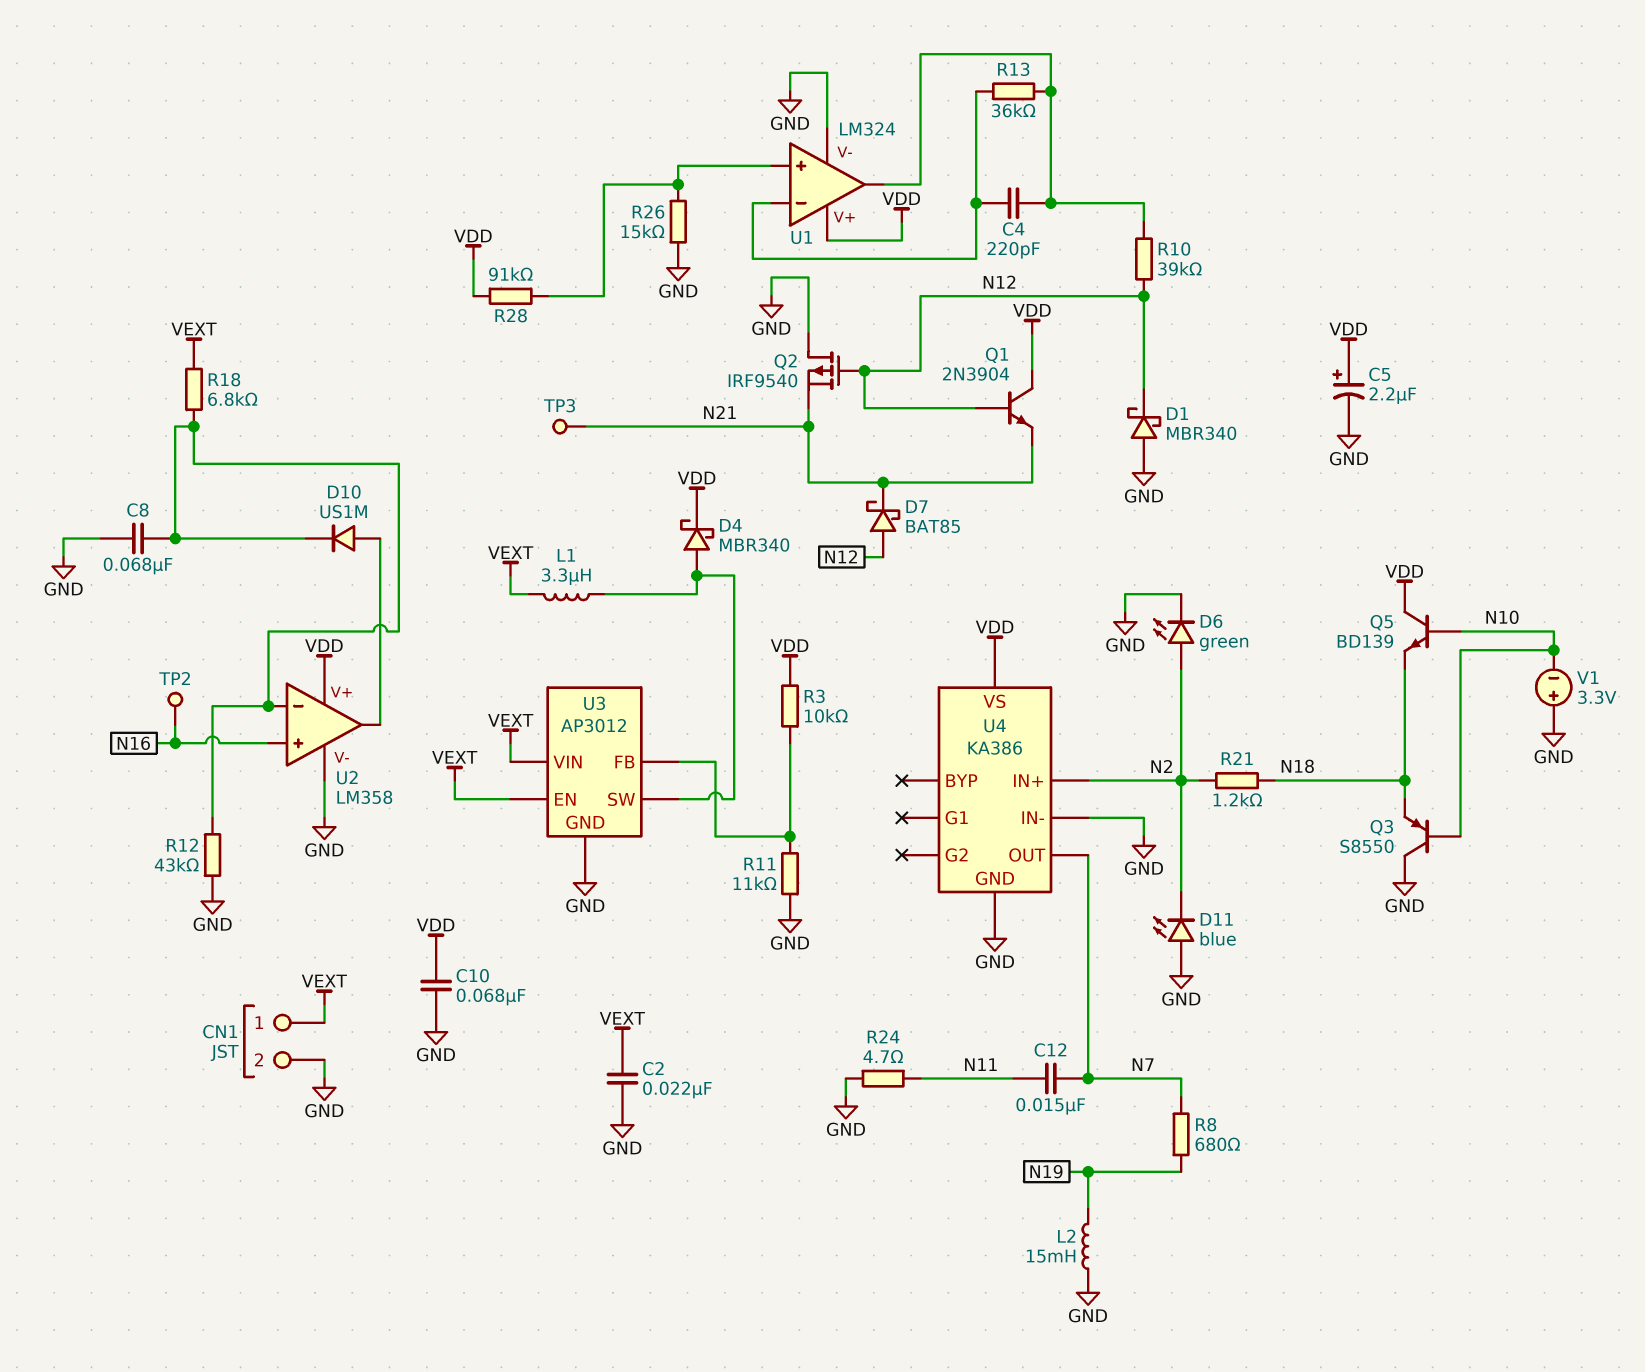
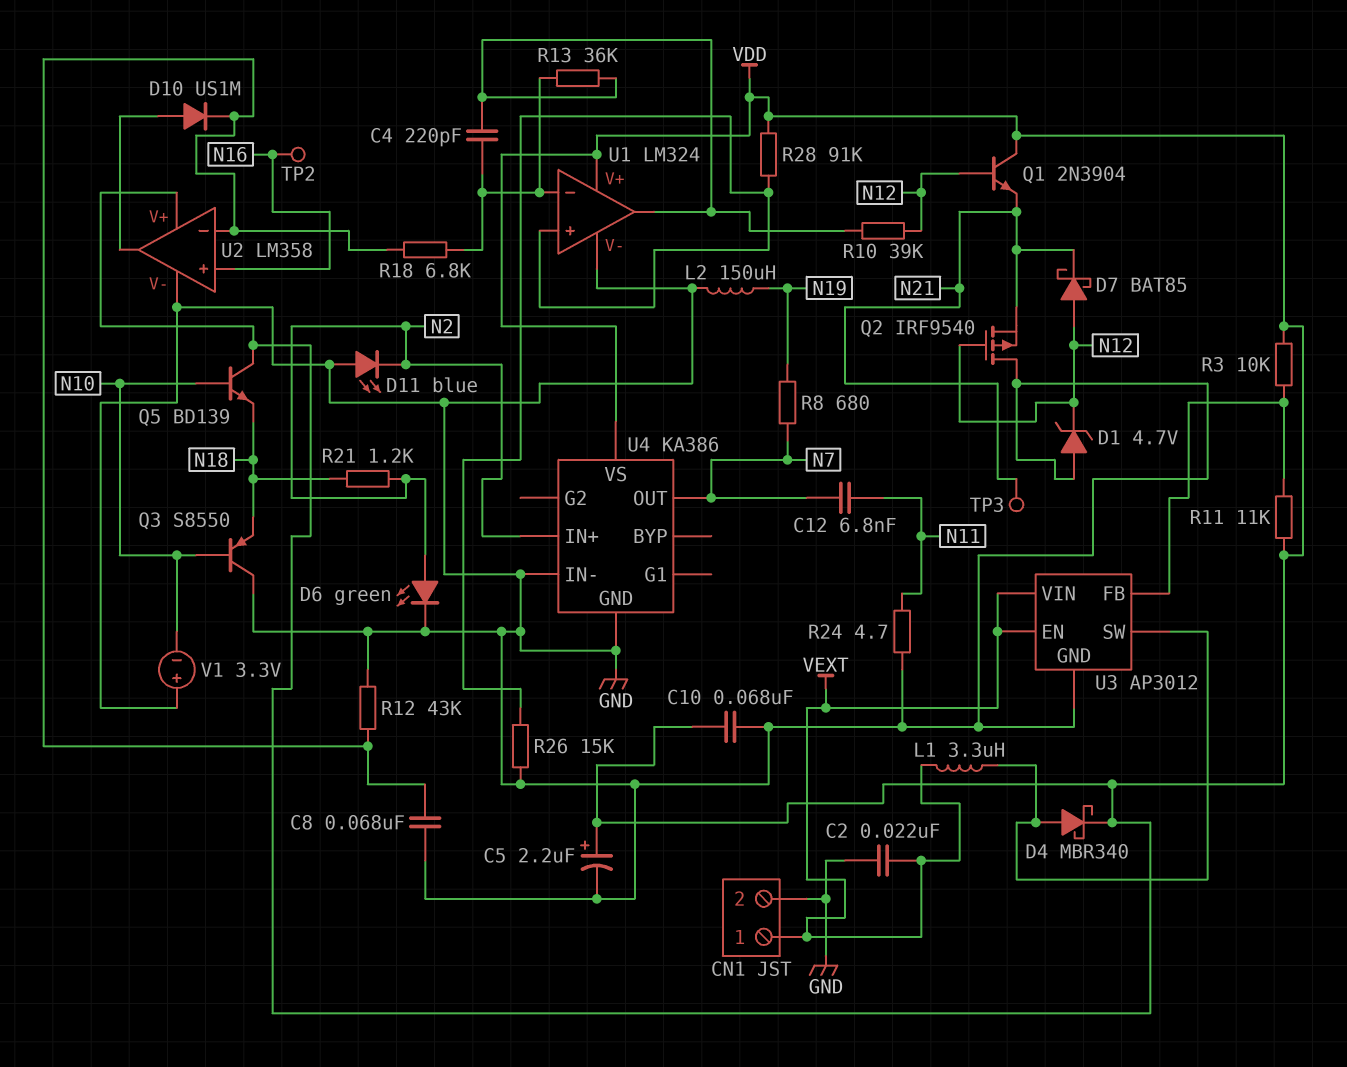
C12: 15nF (N7, N11) -> 6.8nF (N7, N11)
D1: schottky MBR340 (A GND, K N12) -> zener 4.7V (A GND, K N12)
L2: 15mH (GND, N19) -> 150uH (GND, N19)
R11: 11k (GND, U3/FB) -> 11k (U3/FB, VDD)
R18: 6.8k (U2/in-, VEXT) -> 6.8k (U1/in-, U2/in-)

